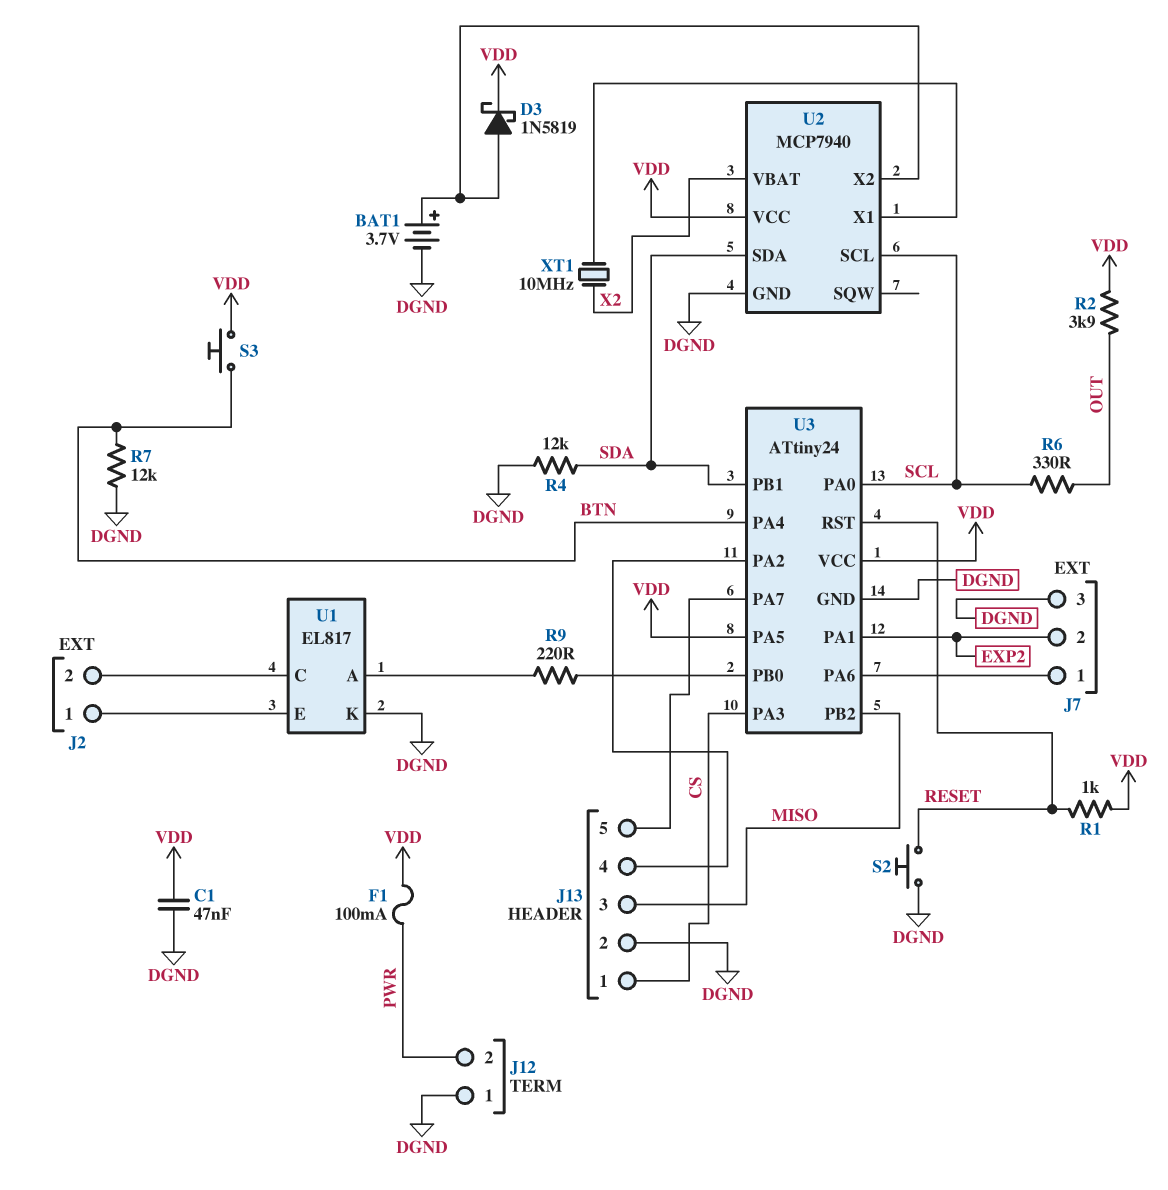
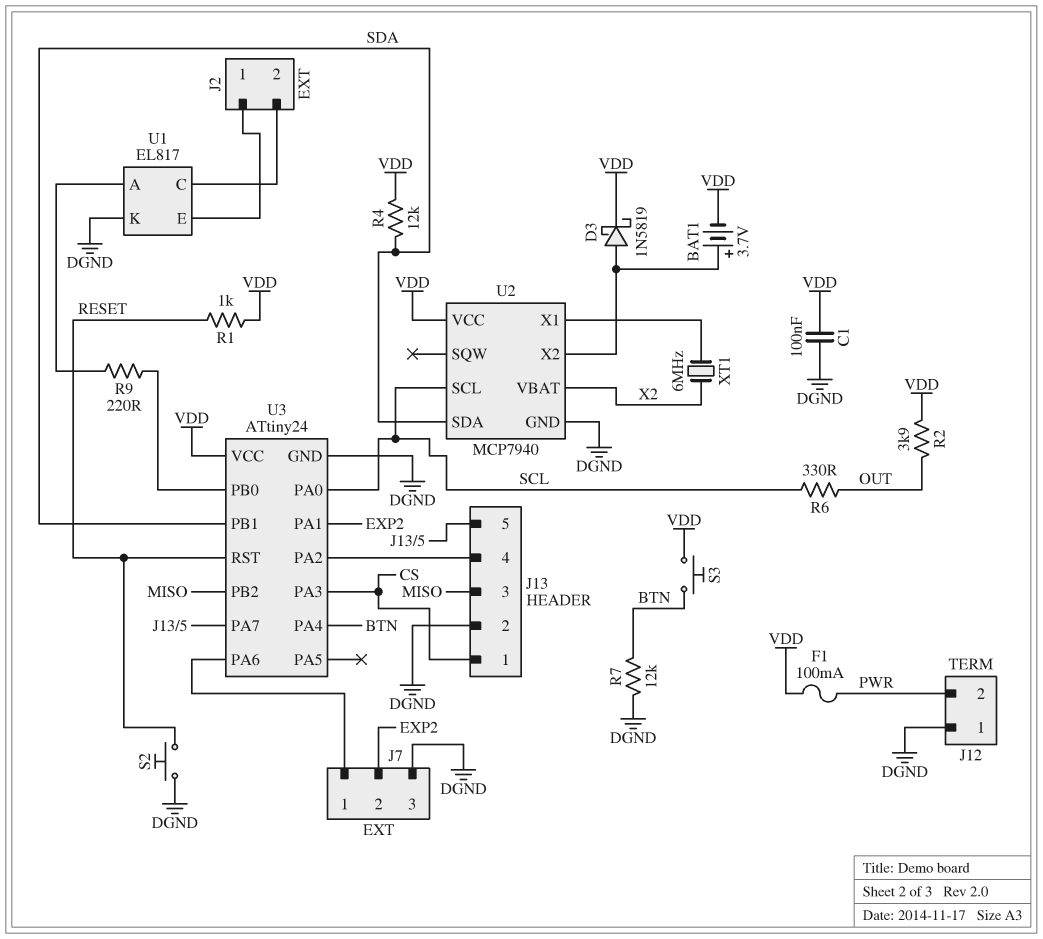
BAT1: 3.7V (plus U2/X2, minus DGND) -> 3.7V (plus U2/X2, minus VDD)
C1: 47nF (DGND, VDD) -> 100nF (DGND, VDD)
R4: 12k (DGND, SDA) -> 12k (SDA, VDD)
U3 pin PA5: VDD -> none
XT1: 10MHz (U2/X1, X2) -> 6MHz (U2/X1, X2)

